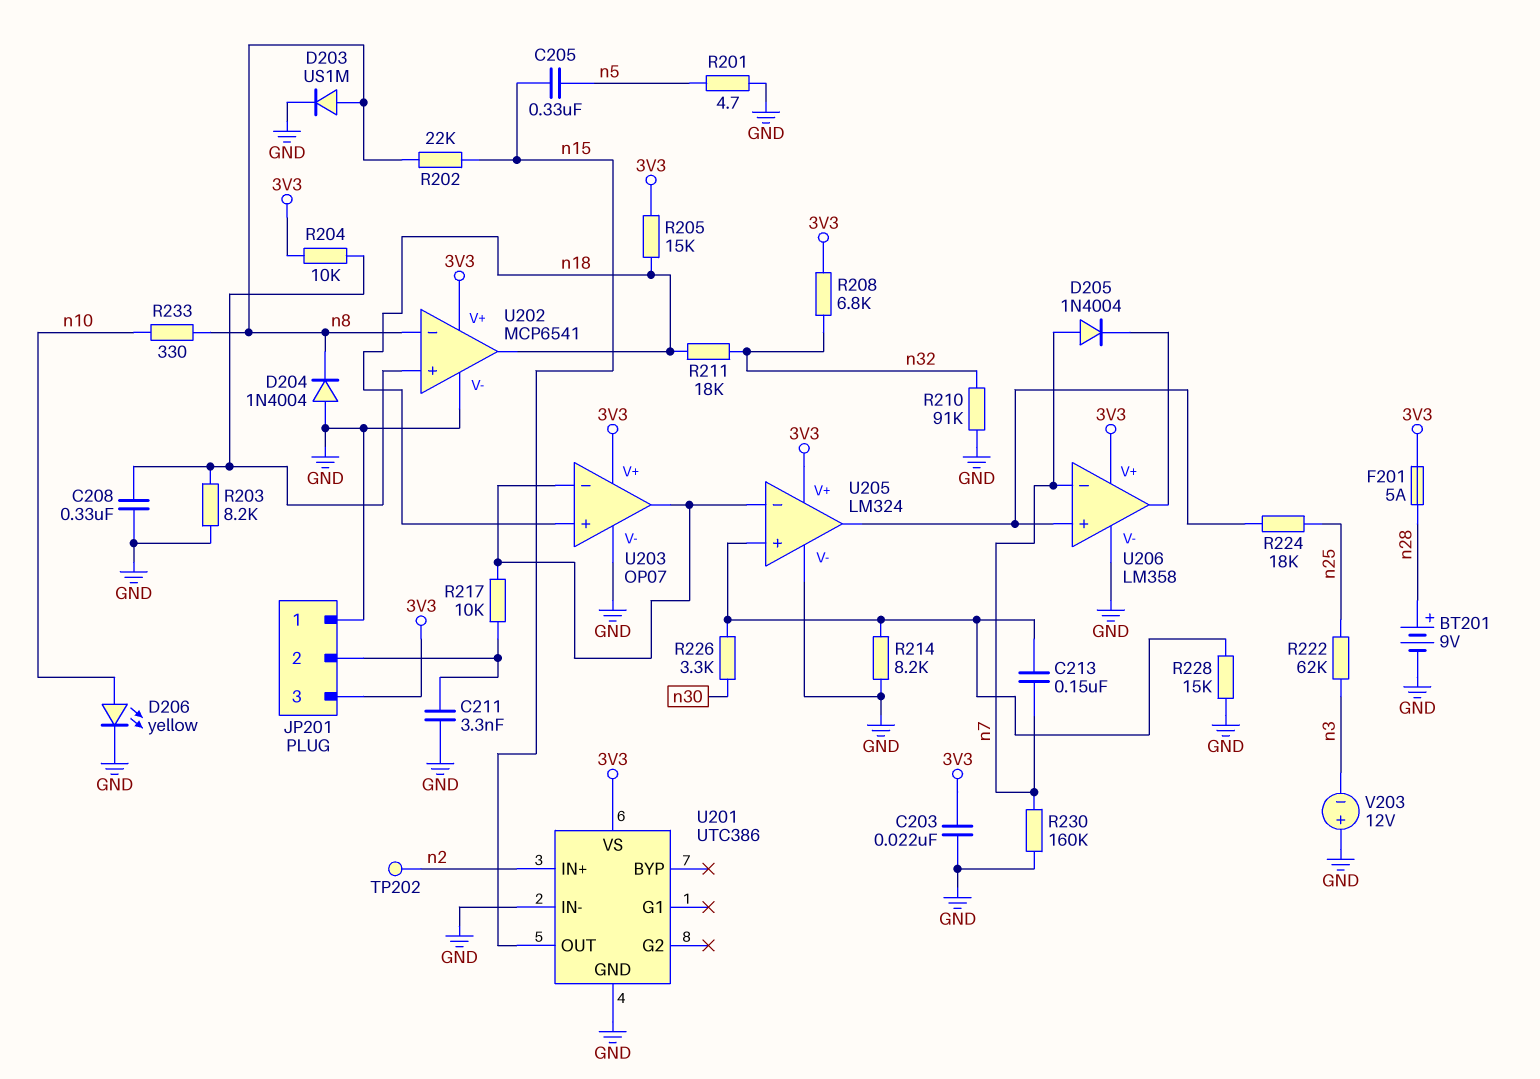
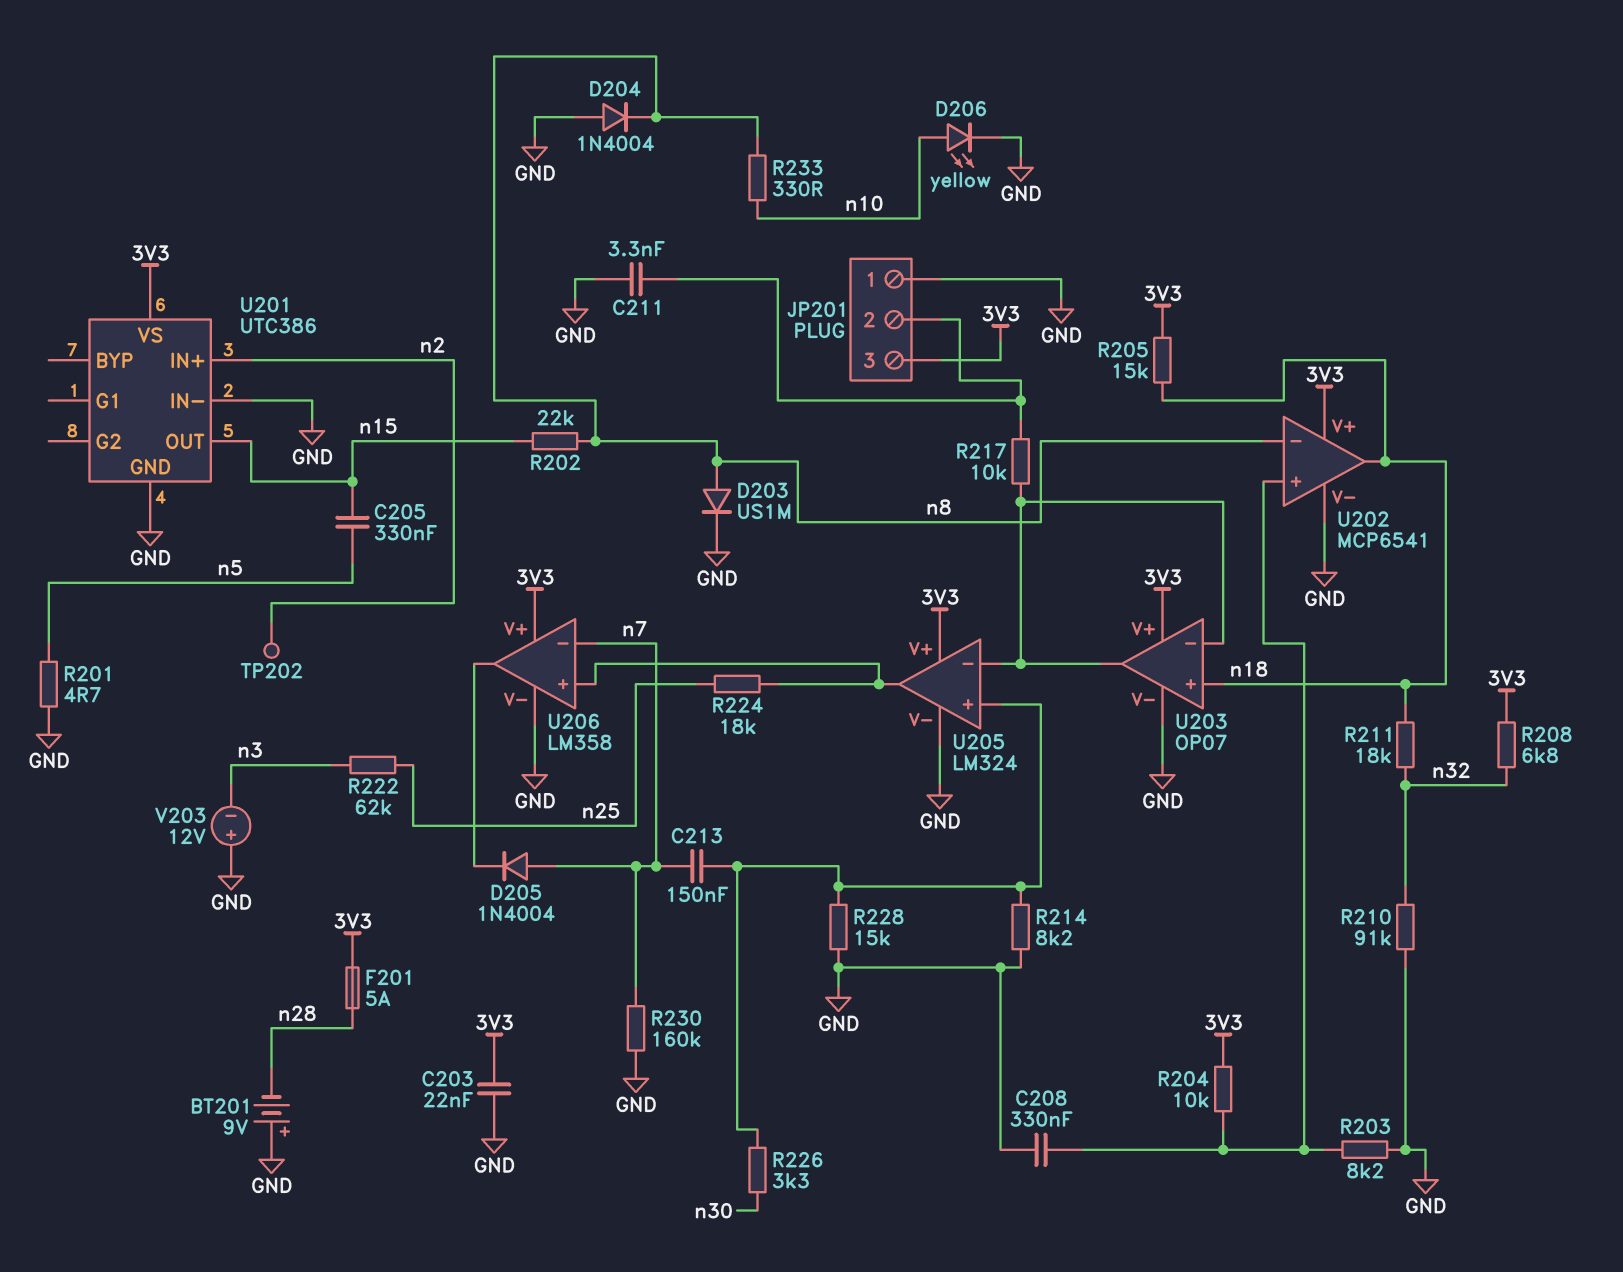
BT201: 9V (plus n28, minus GND) -> 9V (plus GND, minus n28)

